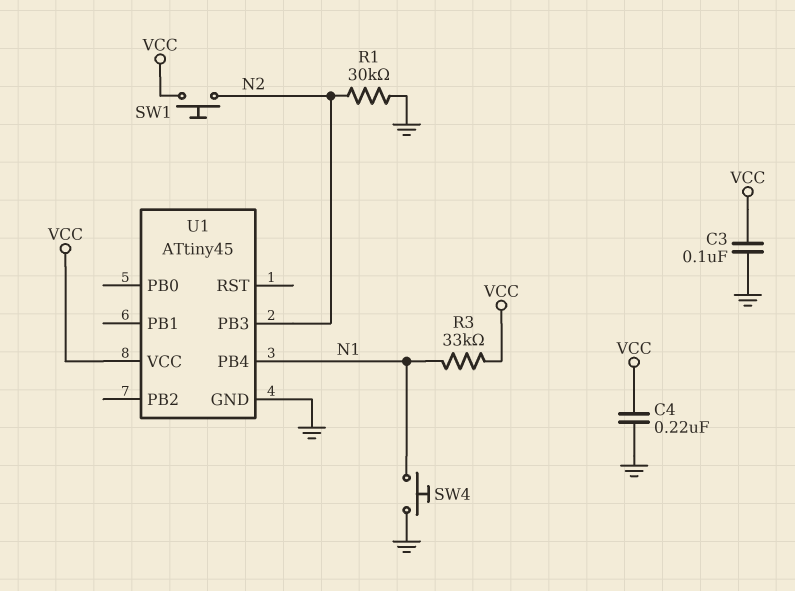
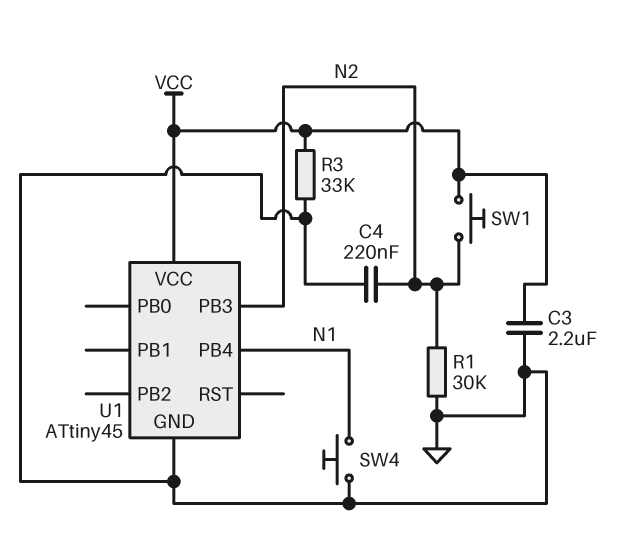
C3: 100nF (GND, VCC) -> 2.2uF (GND, VCC)
C4: 220nF (GND, VCC) -> 220nF (GND, N2)
R3: 33k (N1, VCC) -> 33k (GND, VCC)

